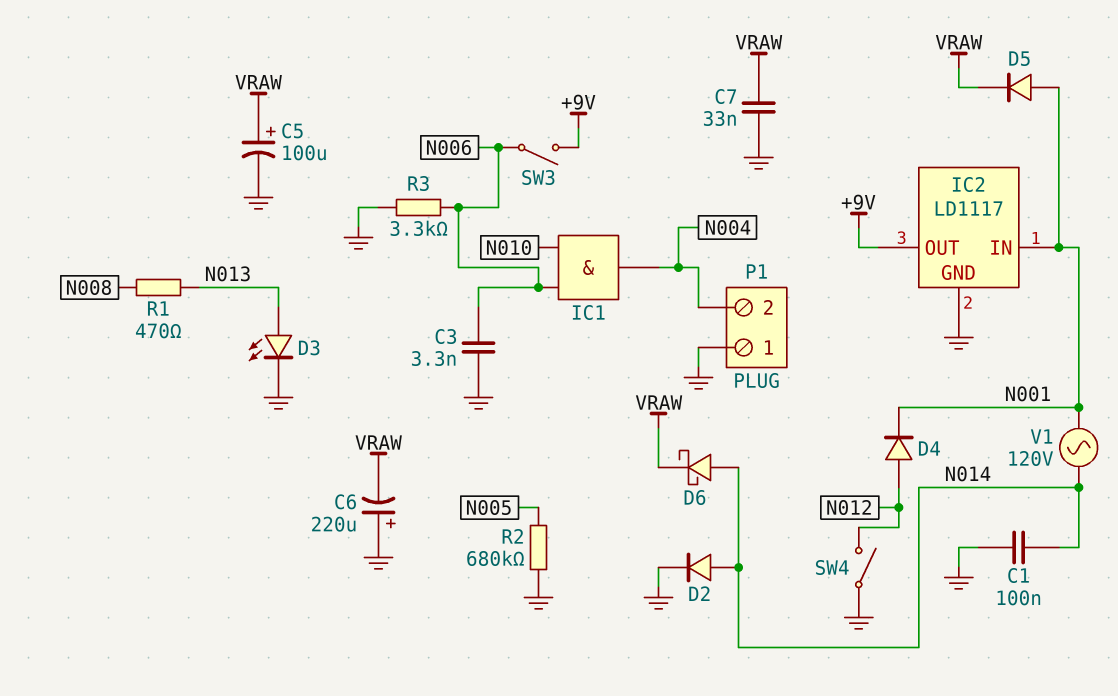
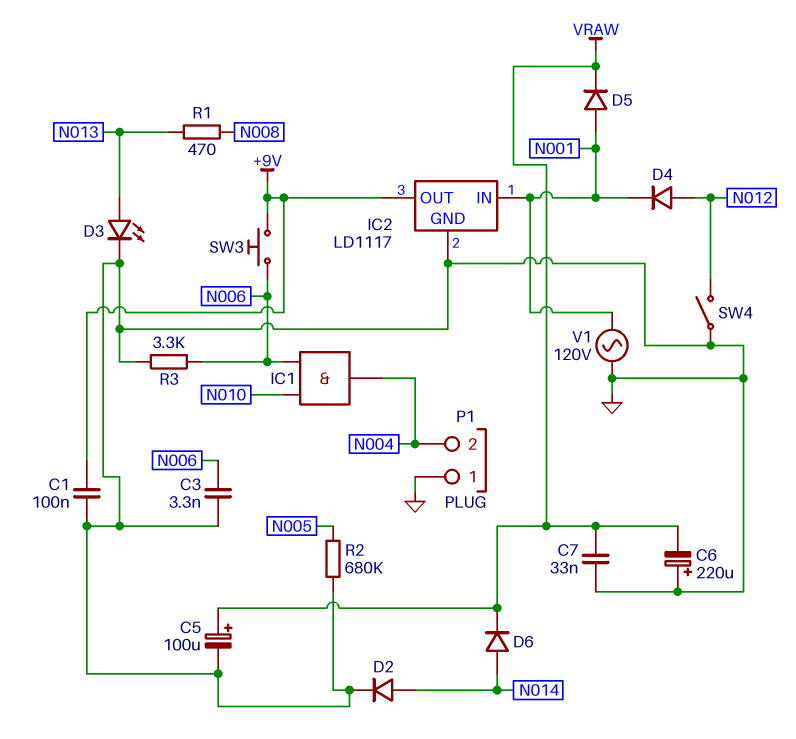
C1: 100nF (GND, N014) -> 100nF (+9V, GND)
D6: schottky (A N014, K VRAW) -> diode (A N014, K VRAW)
SW3: switch (+9V, N006) -> button (+9V, N006)
V1: AC 120V (N001, N014) -> AC 120V (GND, N001)

